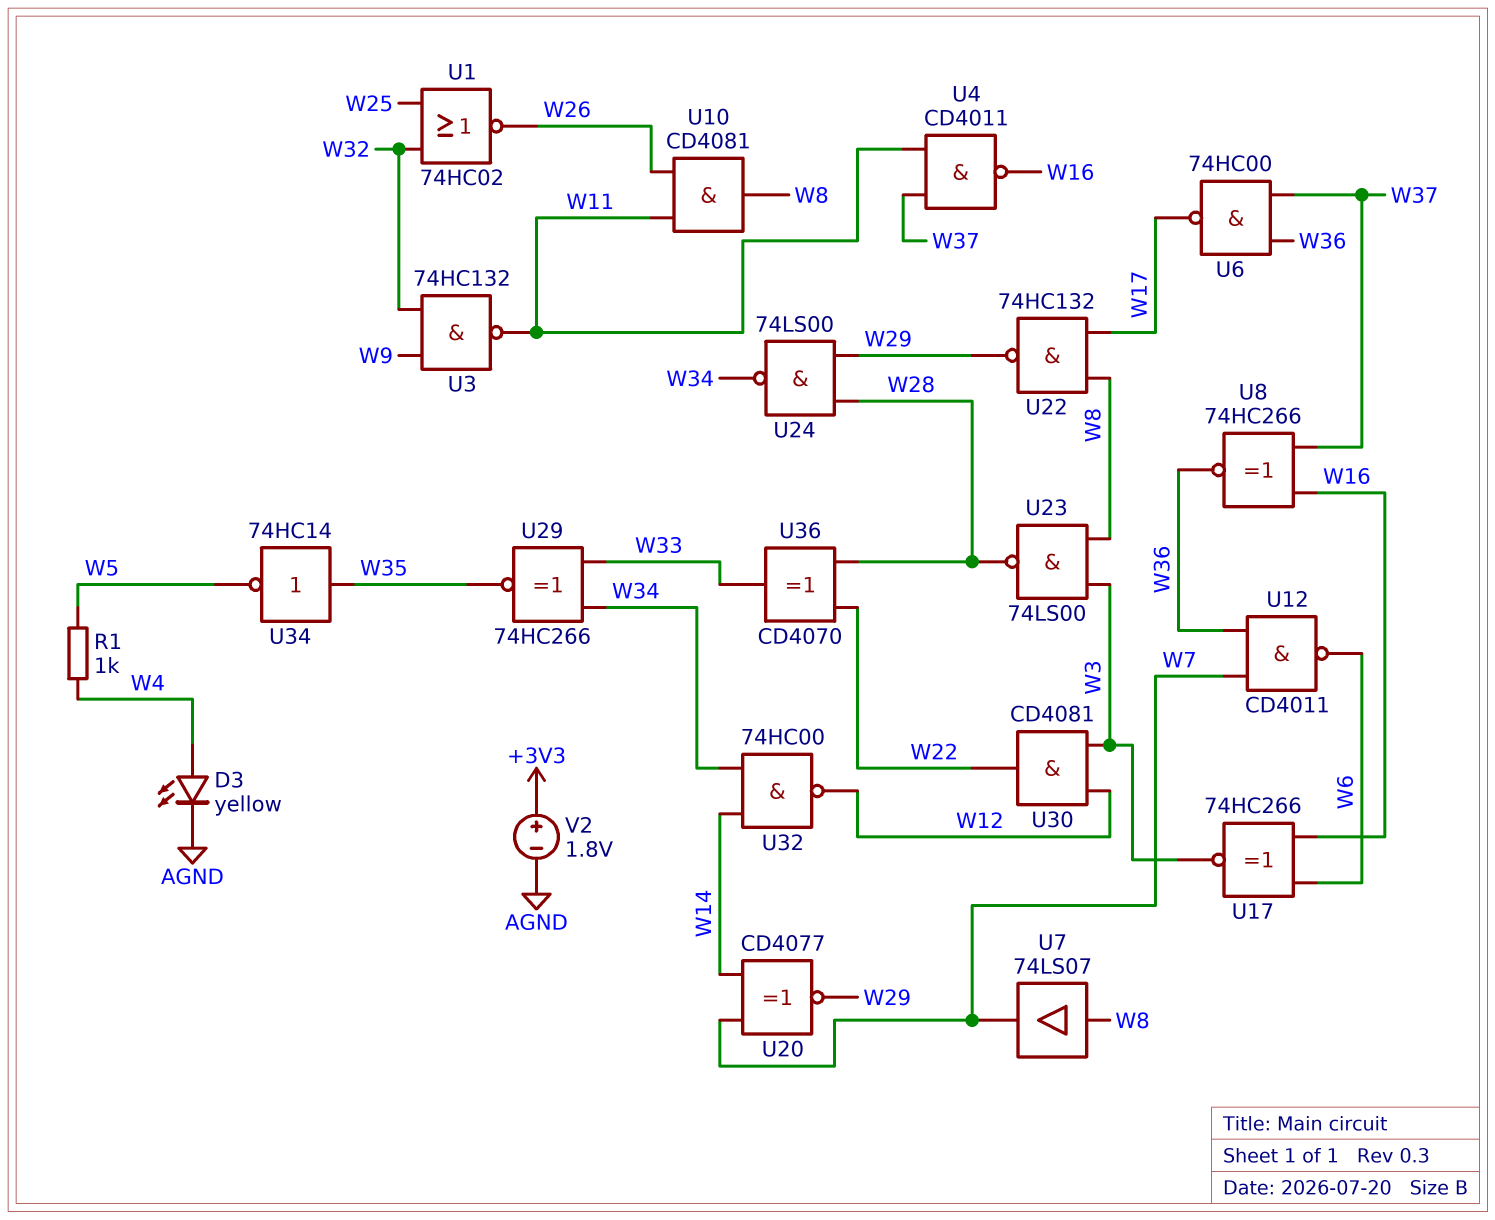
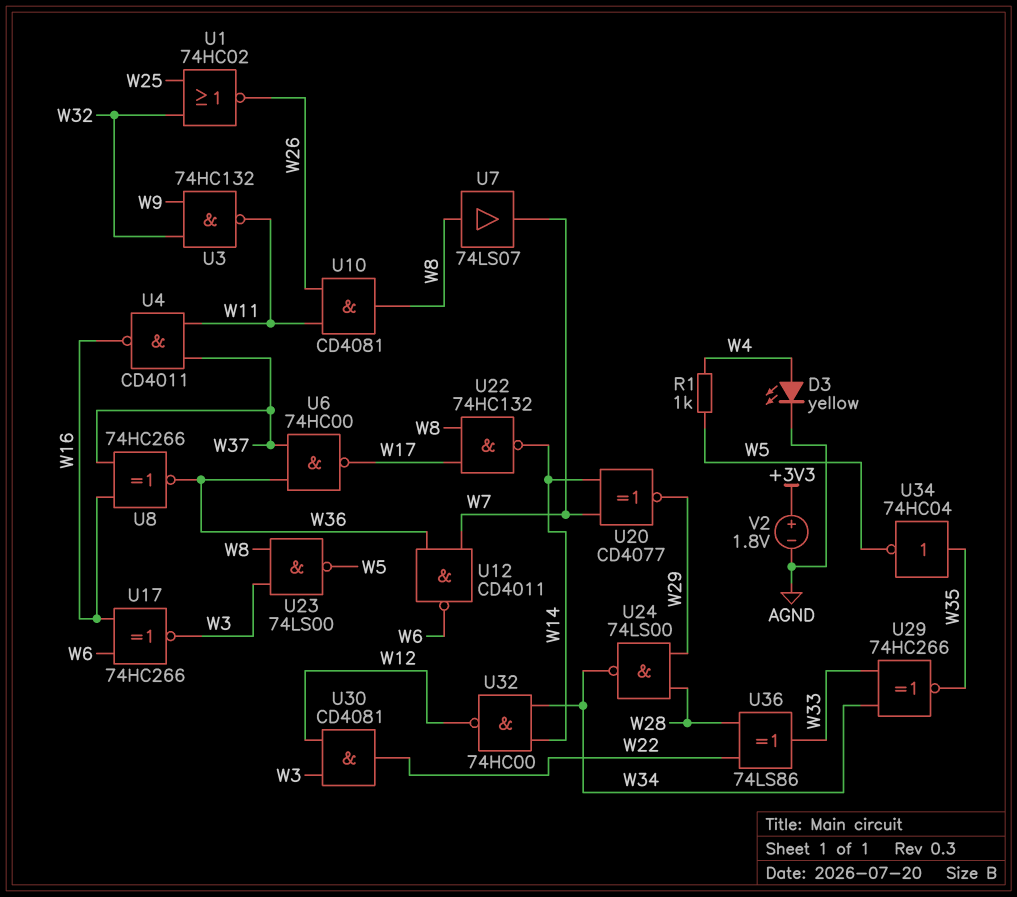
U22: NAND 74HC132 (in W8, in W17, out W29) -> NAND 74HC132 (in W8, in W17, out W14)
U23: NAND 74LS00 (in W3, in W8, out W28) -> NAND 74LS00 (in W3, in W8, out W5)
U34: NOT 74HC14 (in W35, out W5) -> NOT 74HC04 (in W35, out W5)
U36: XOR CD4070 (in W22, in W28, out W33) -> XOR 74LS86 (in W22, in W28, out W33)

